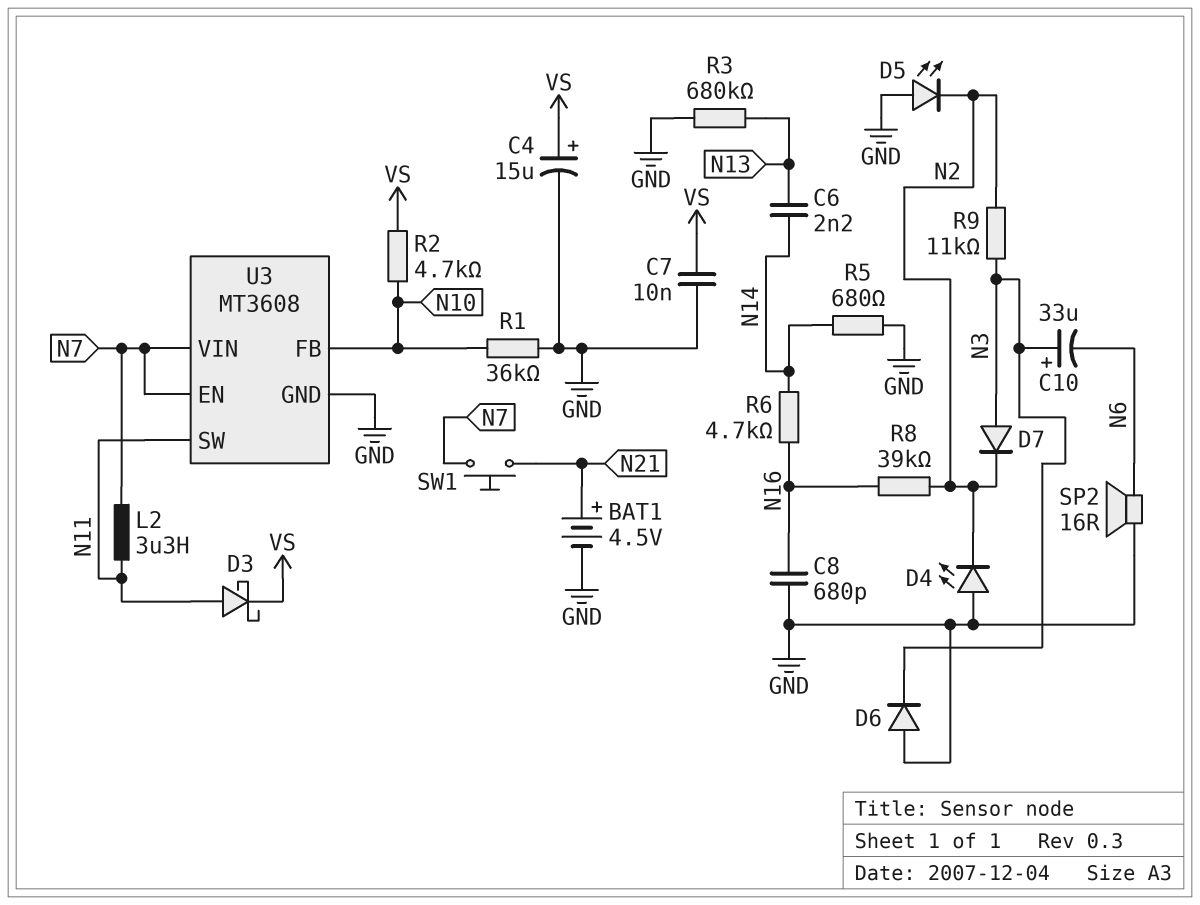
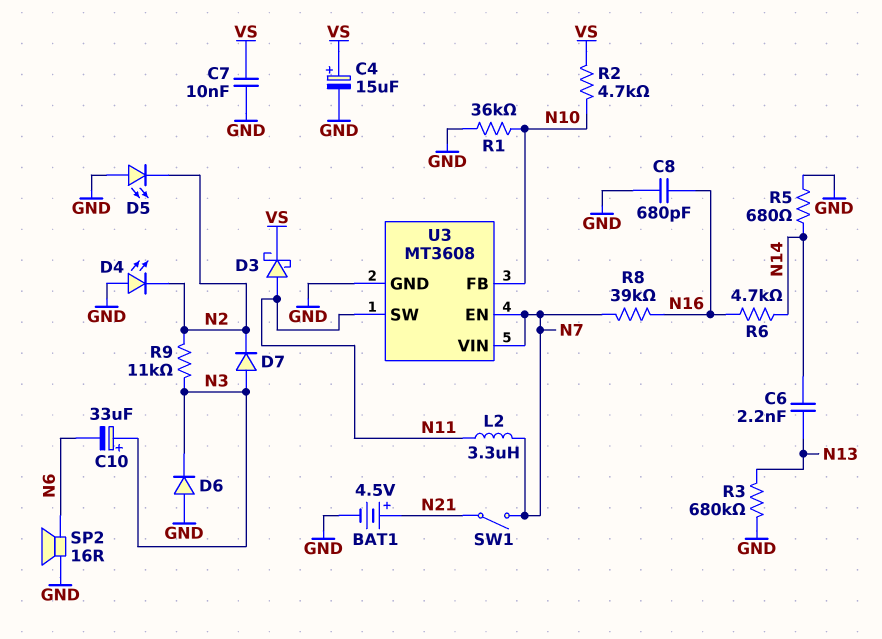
R8: 39k (N2, N16) -> 39k (N7, N16)
SW1: button (N7, N21) -> switch (N7, N21)

